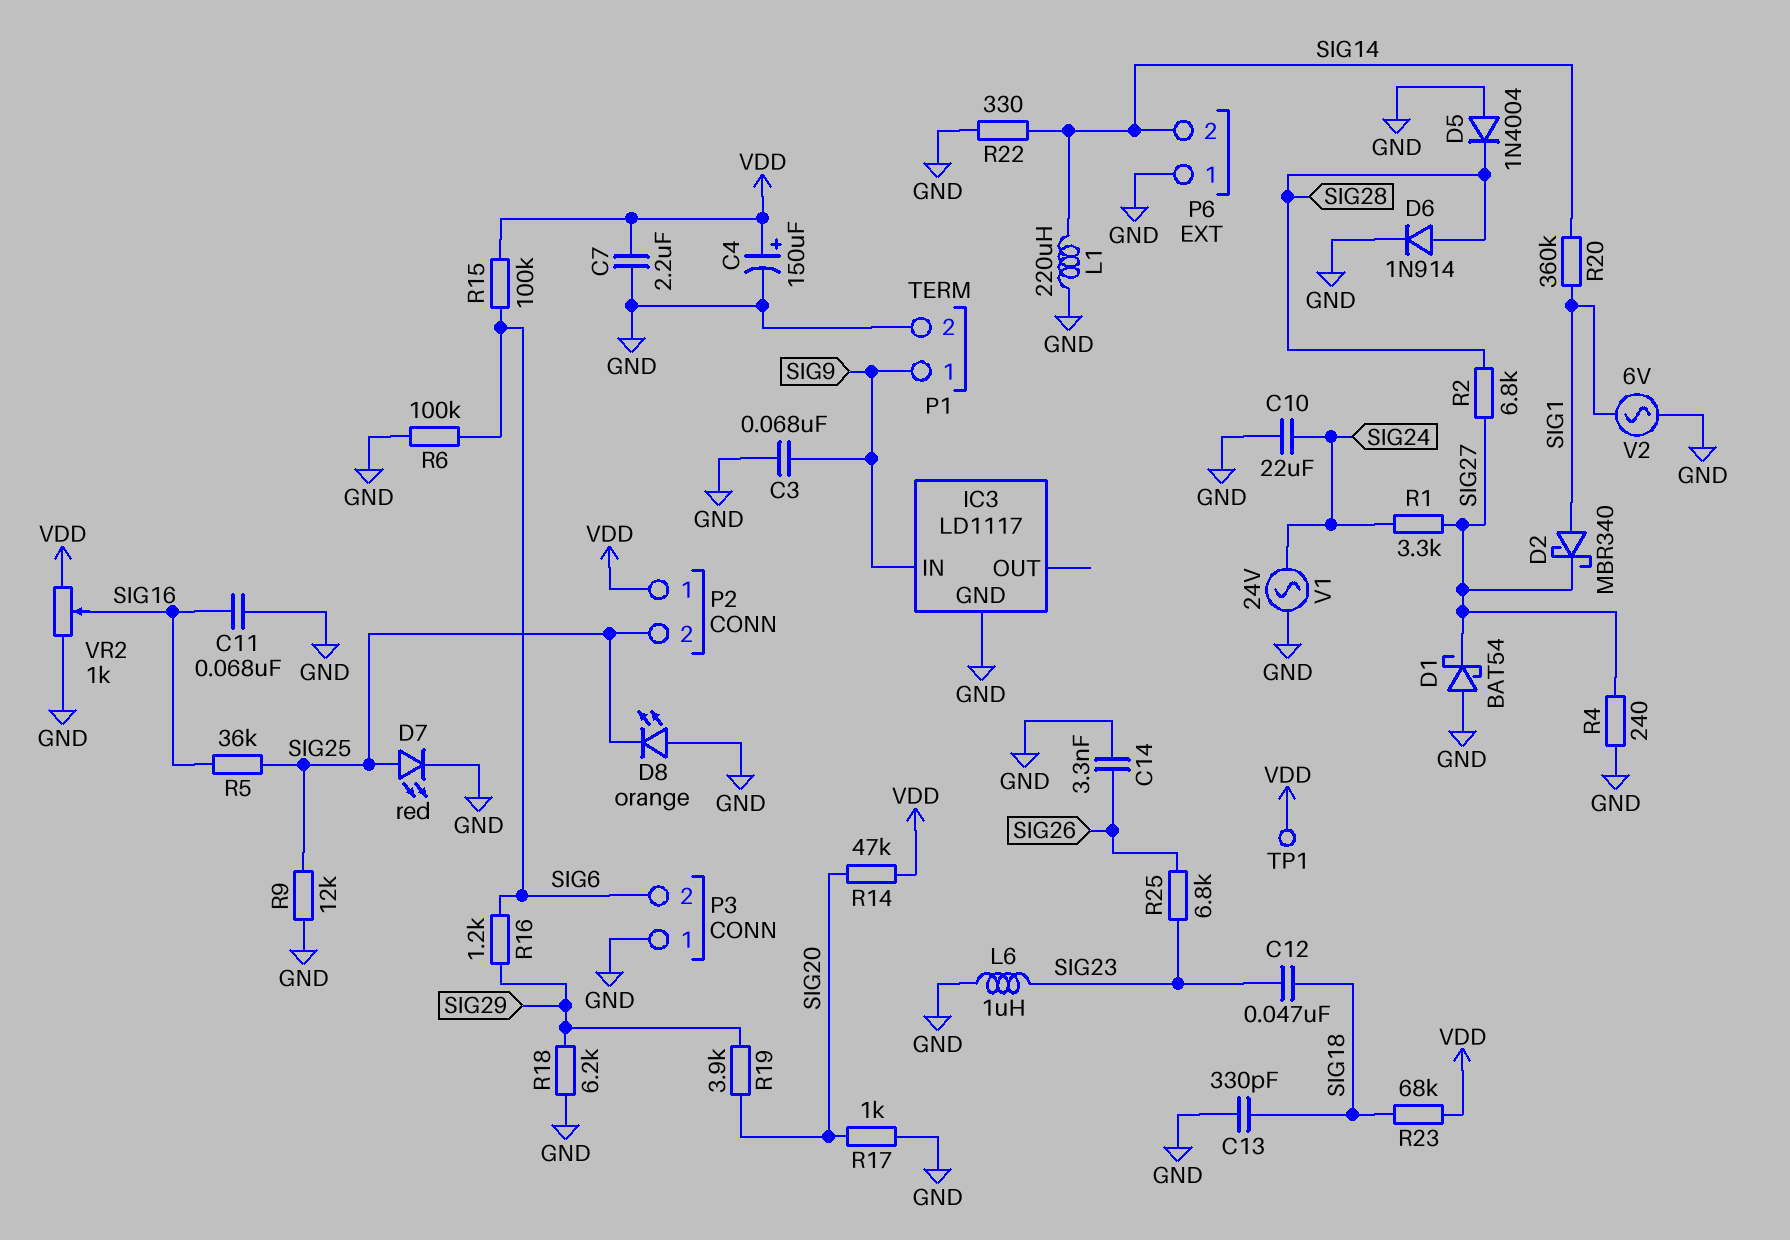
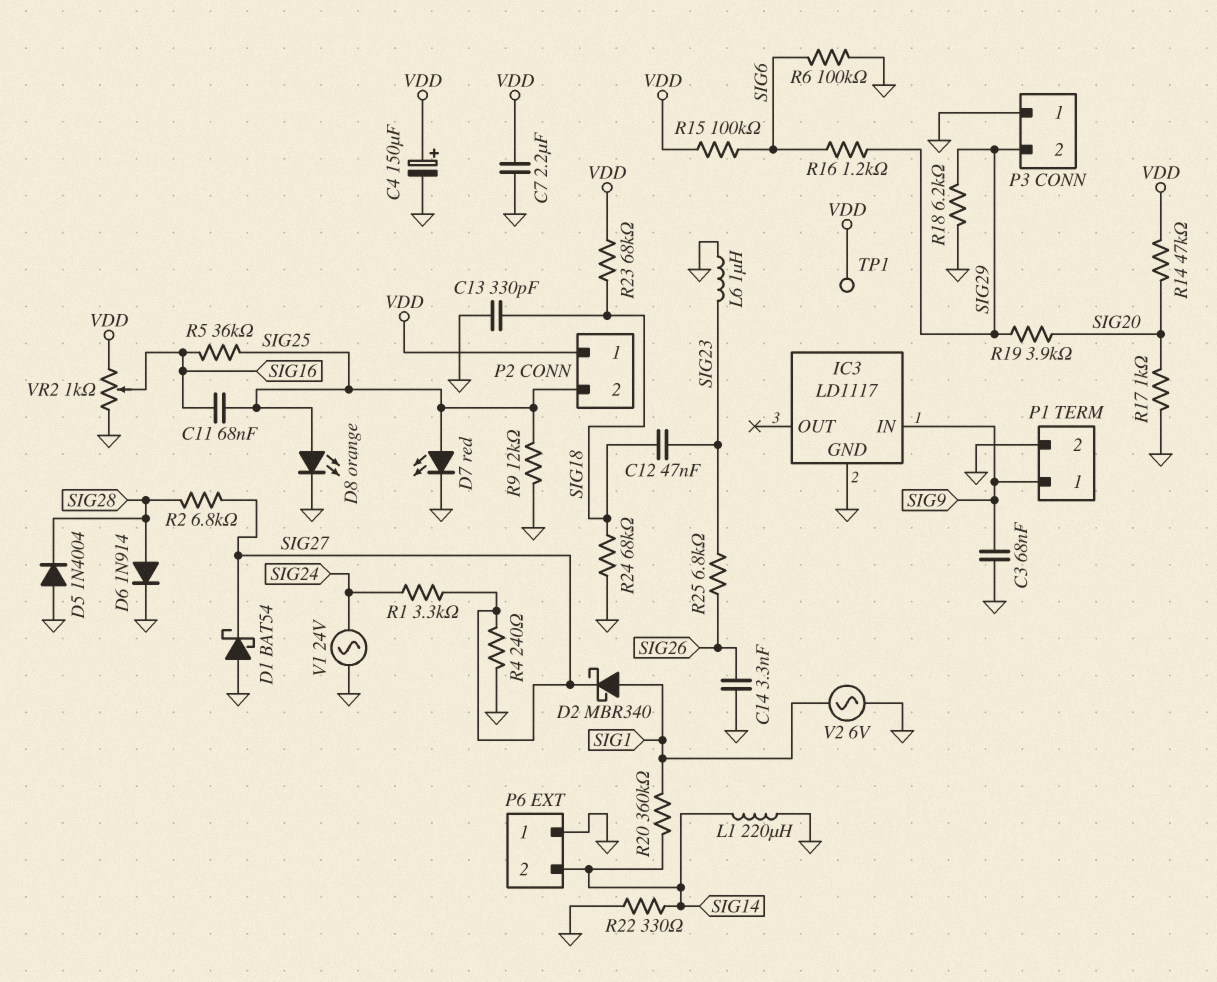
C10: 22uF (GND, SIG24) -> none
C11: 68nF (GND, SIG16) -> 68nF (SIG16, SIG25)
D8: LED orange (A GND, K SIG25) -> LED orange (A SIG25, K GND)
P3 pin 2: SIG6 -> SIG29
R24: none -> 68k (GND, SIG18)

